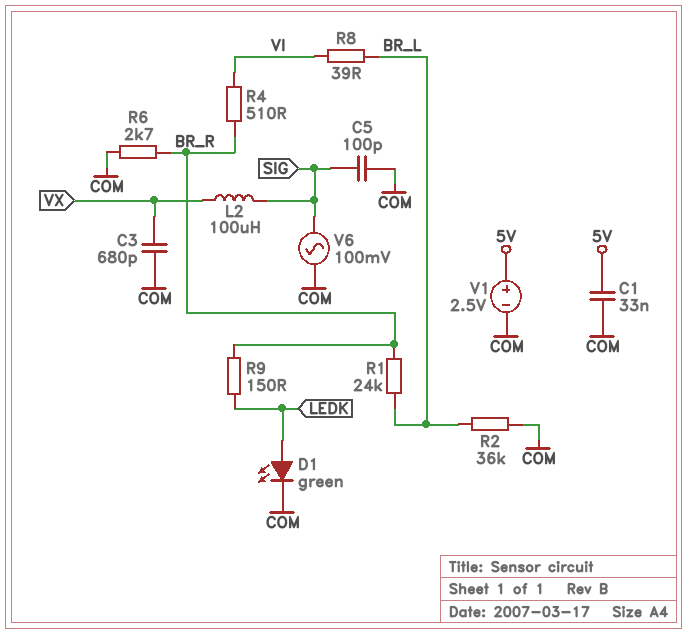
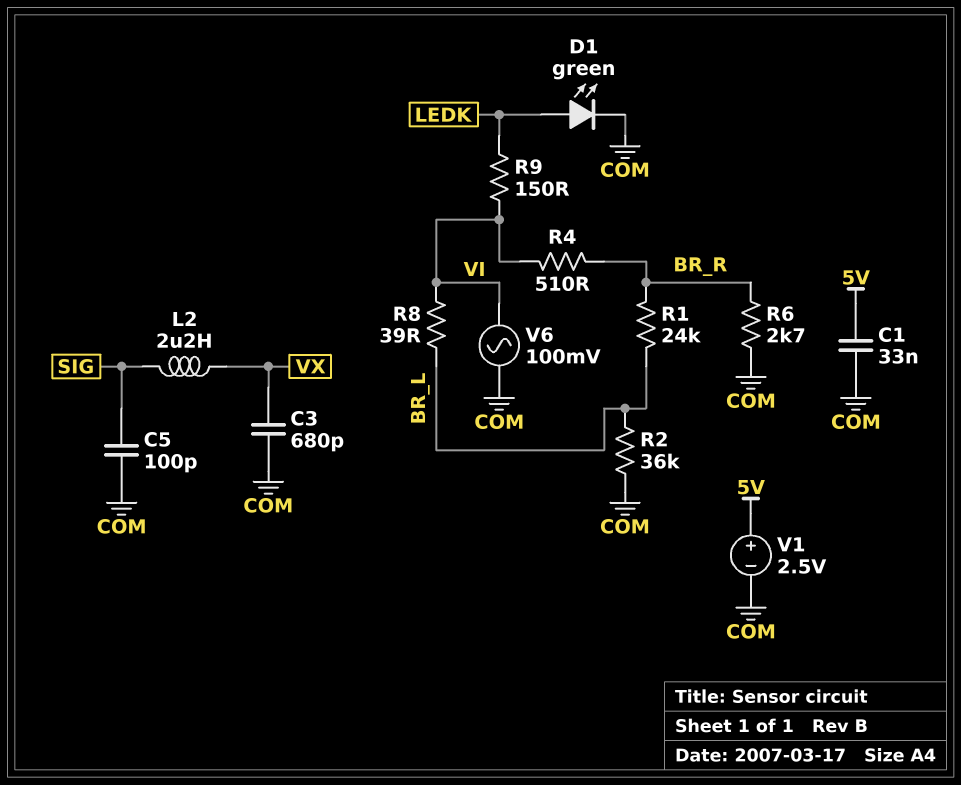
L2: 100uH (SIG, VX) -> 2.2uH (SIG, VX)
R9: 150 (BR_R, LEDK) -> 150 (LEDK, VI)
V6: AC 100mV (COM, SIG) -> AC 100mV (COM, VI)

